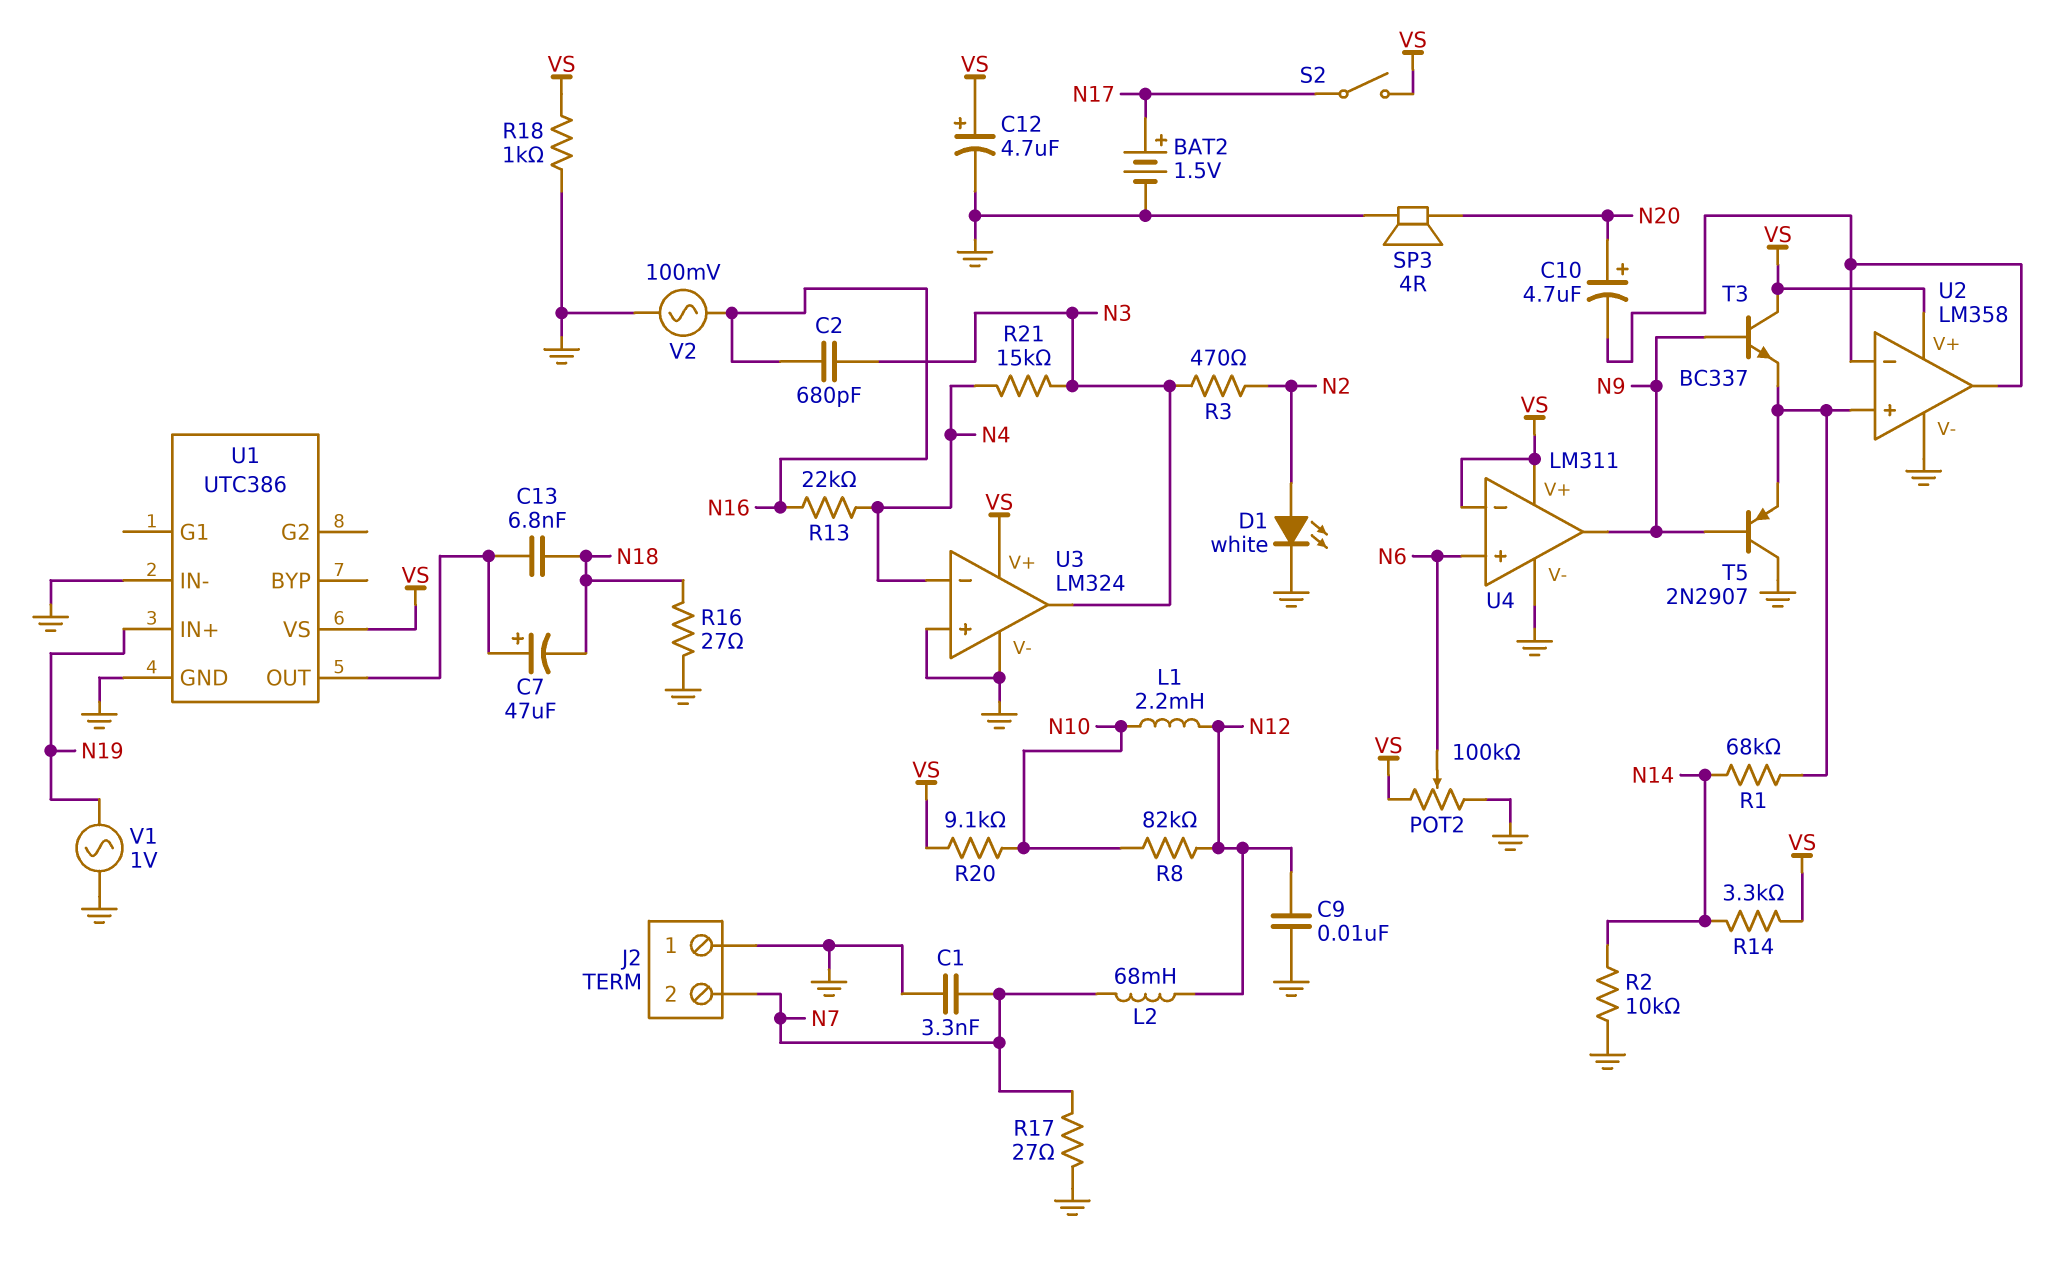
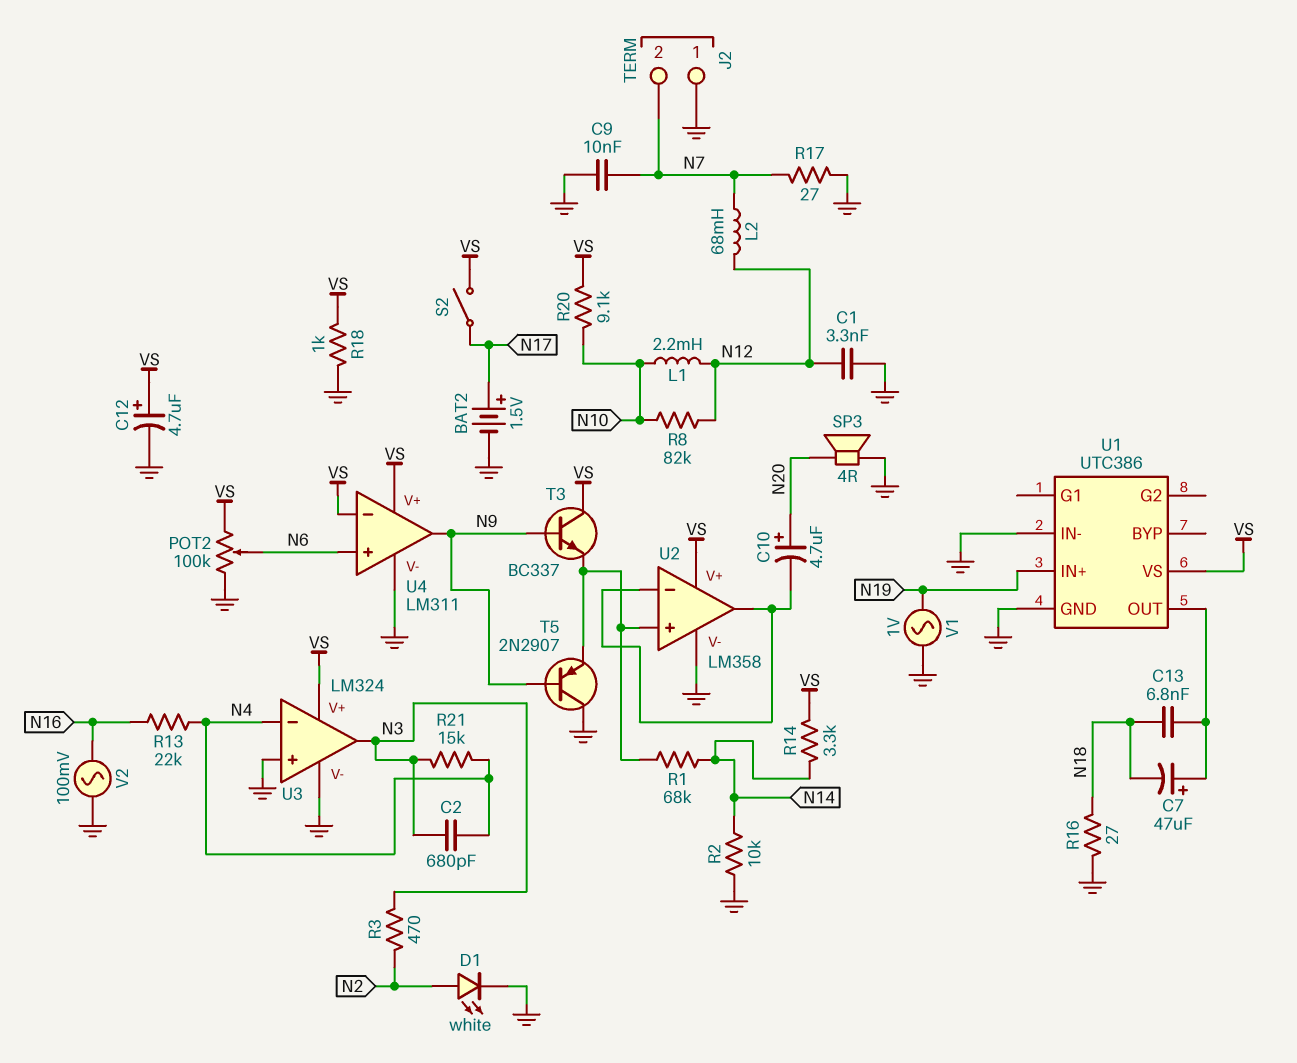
C1: 3.3nF (GND, N7) -> 3.3nF (GND, N12)
C2: 680pF (N3, N16) -> 680pF (N3, N4)
C9: 10nF (GND, N12) -> 10nF (GND, N7)

